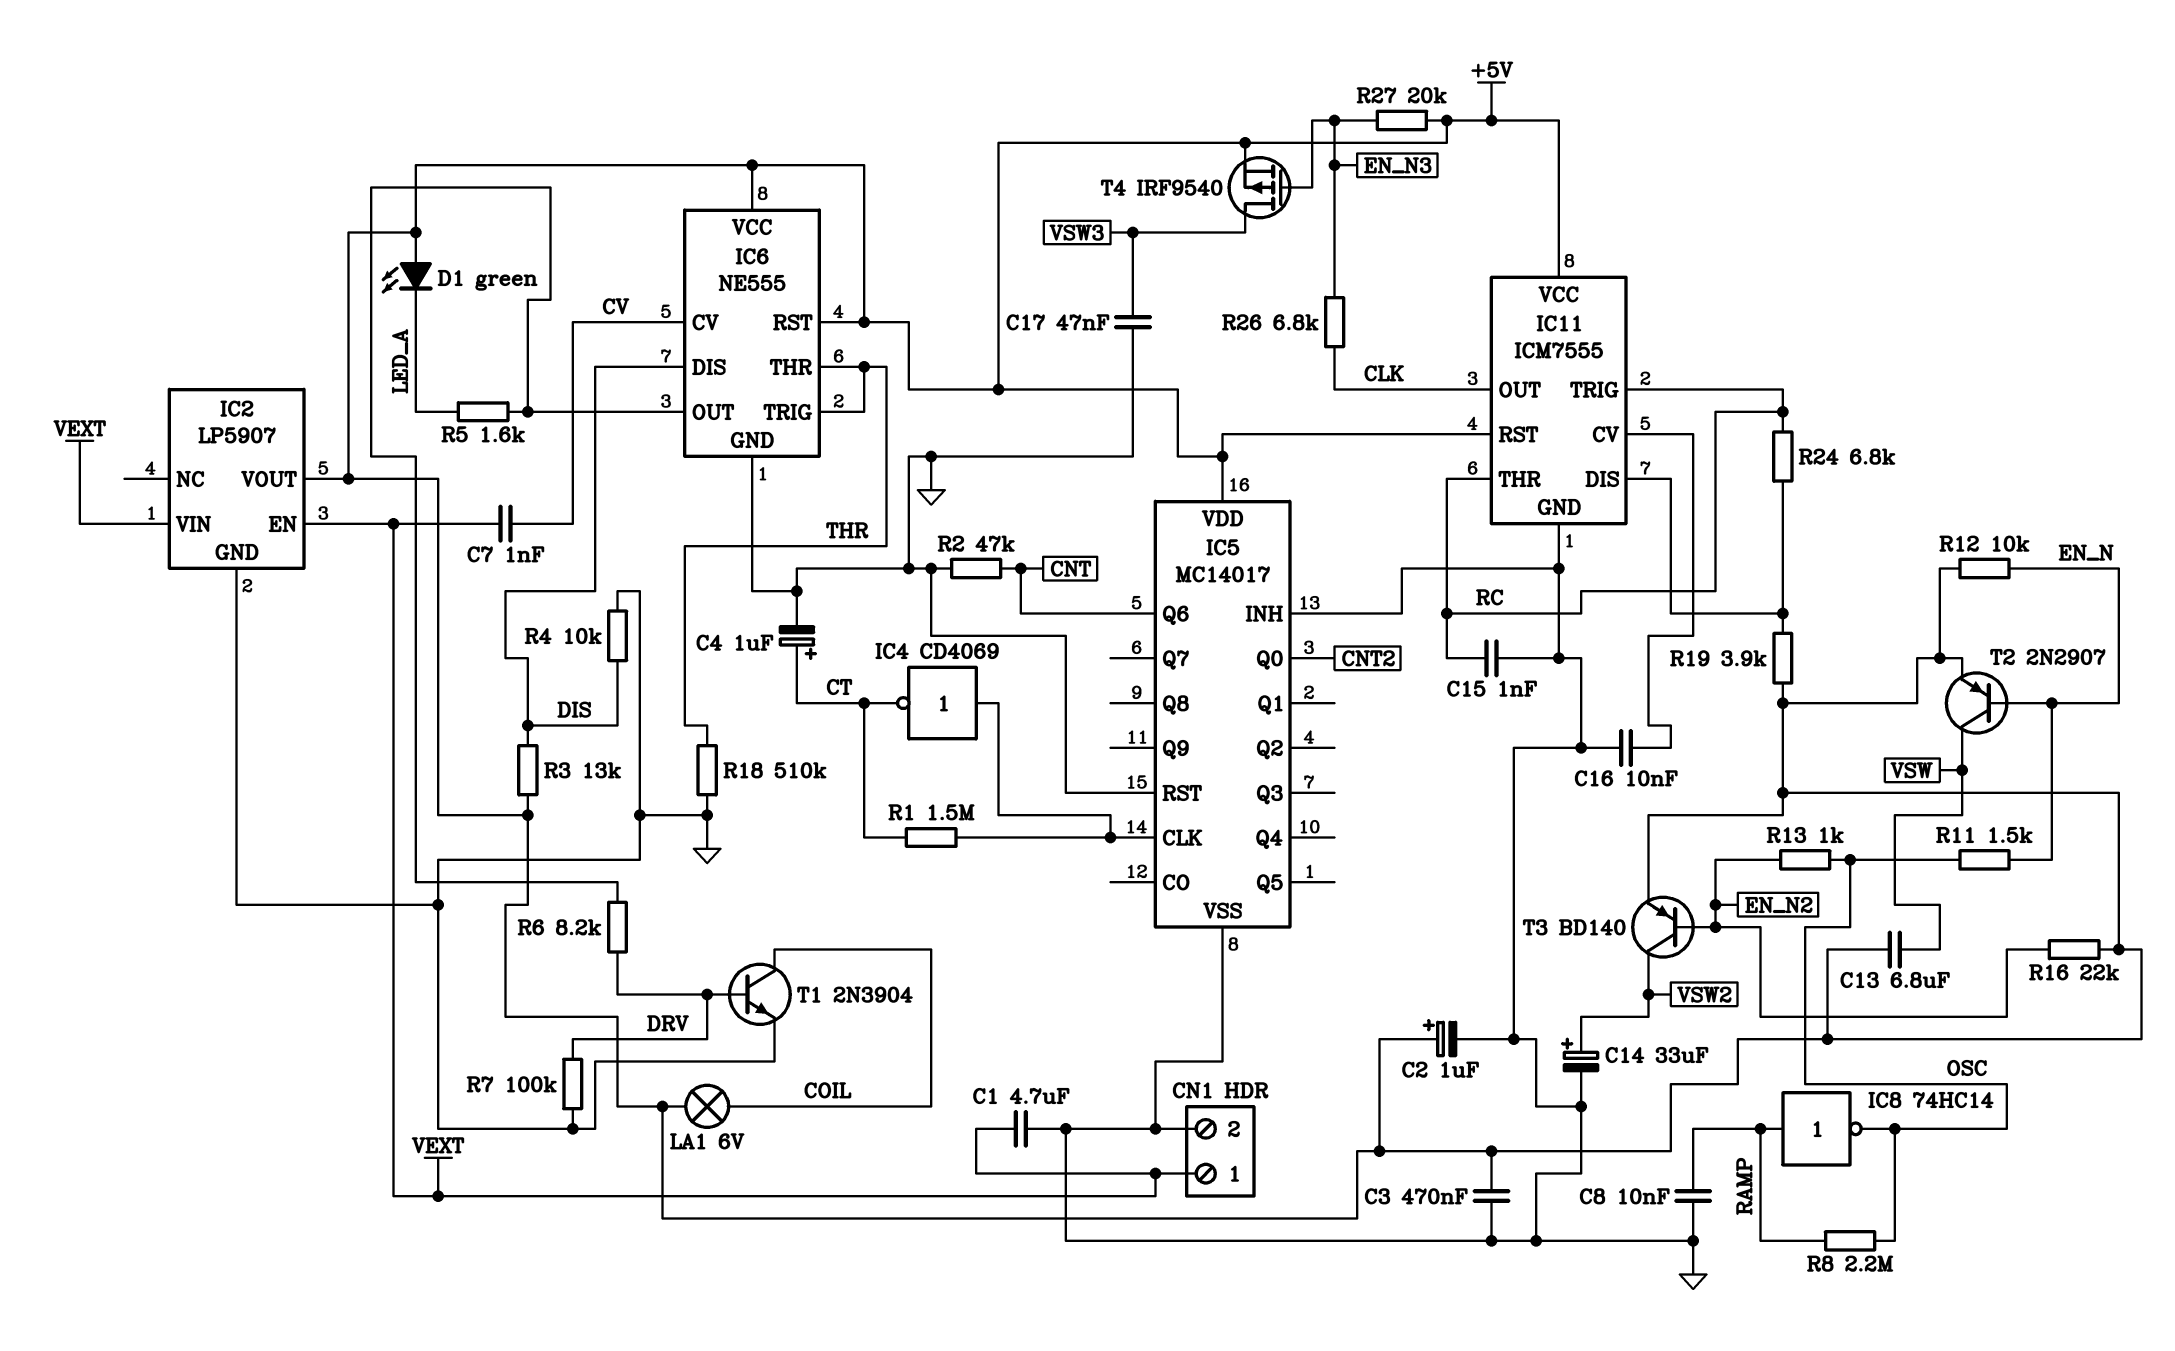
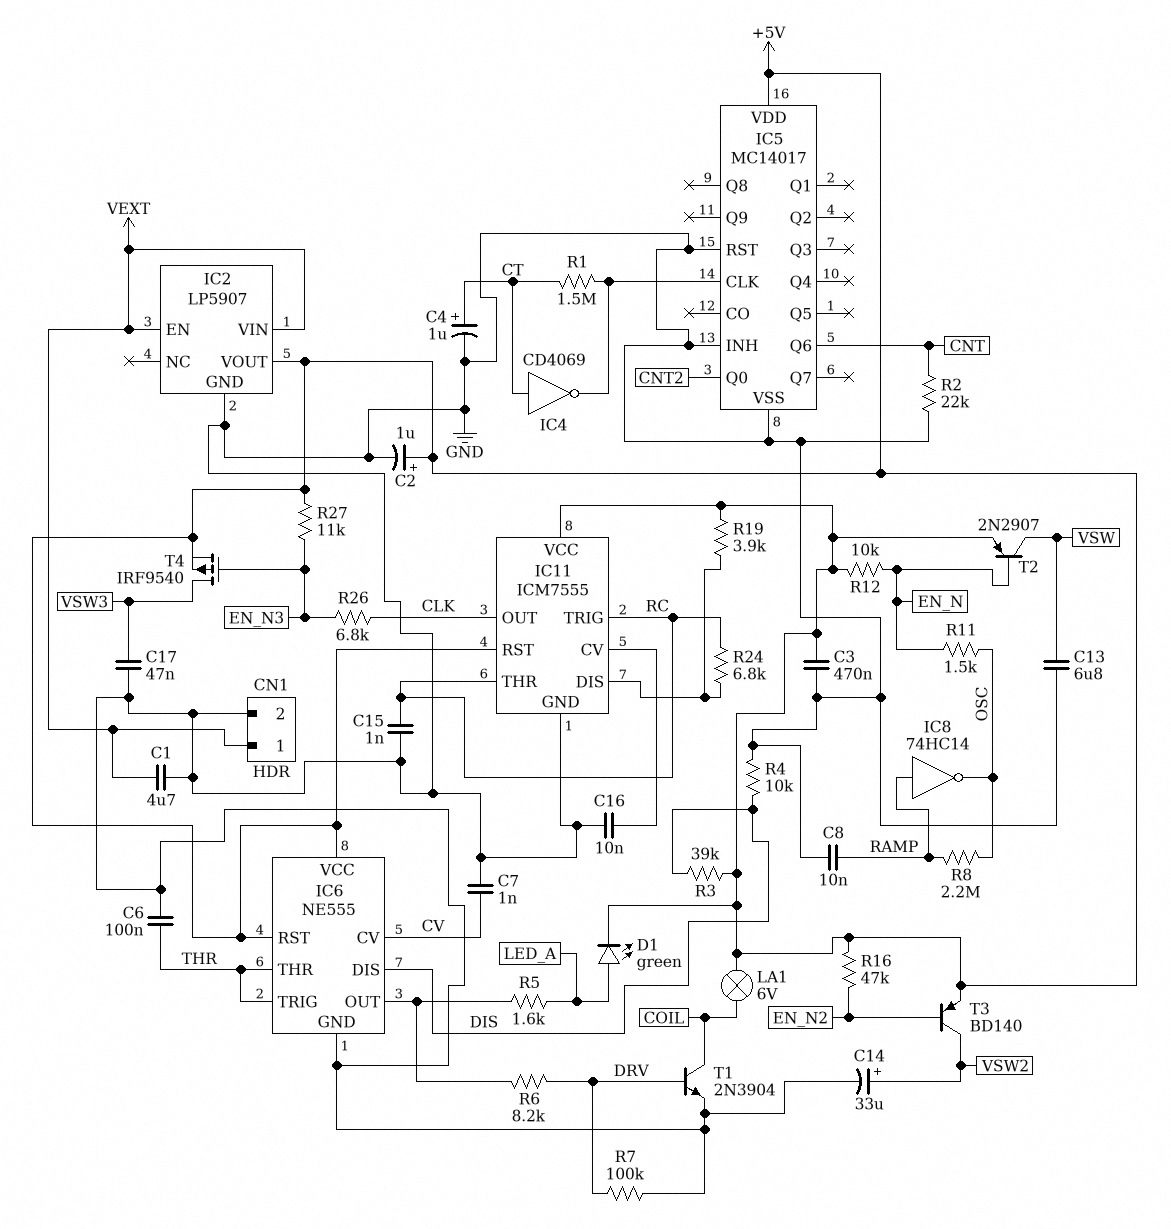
C6: none -> 100nF (GND, THR)
C7: 1nF (CV, VEXT) -> 1nF (CV, GND)
C13: 6.8uF (+5V, VSW) -> 6.8uF (GND, VSW)
D1: LED green (A +5V, K LED_A) -> LED green (A LED_A, K +5V)
IC4: NOT CD4069 (in IC5/CLK, out CT) -> NOT CD4069 (in CT, out IC5/CLK)
R2: 47k (CNT, GND) -> 22k (CNT, GND)
R3: 13k (+5V, DIS) -> 39k (+5V, DIS)
R13: 1k (EN_N2, OSC) -> none
R16: 22k (+5V, EN_N2) -> 47k (+5V, EN_N2)
R18: 510k (GND, THR) -> none
R27: 20k (+5V, EN_N3) -> 11k (+5V, EN_N3)

